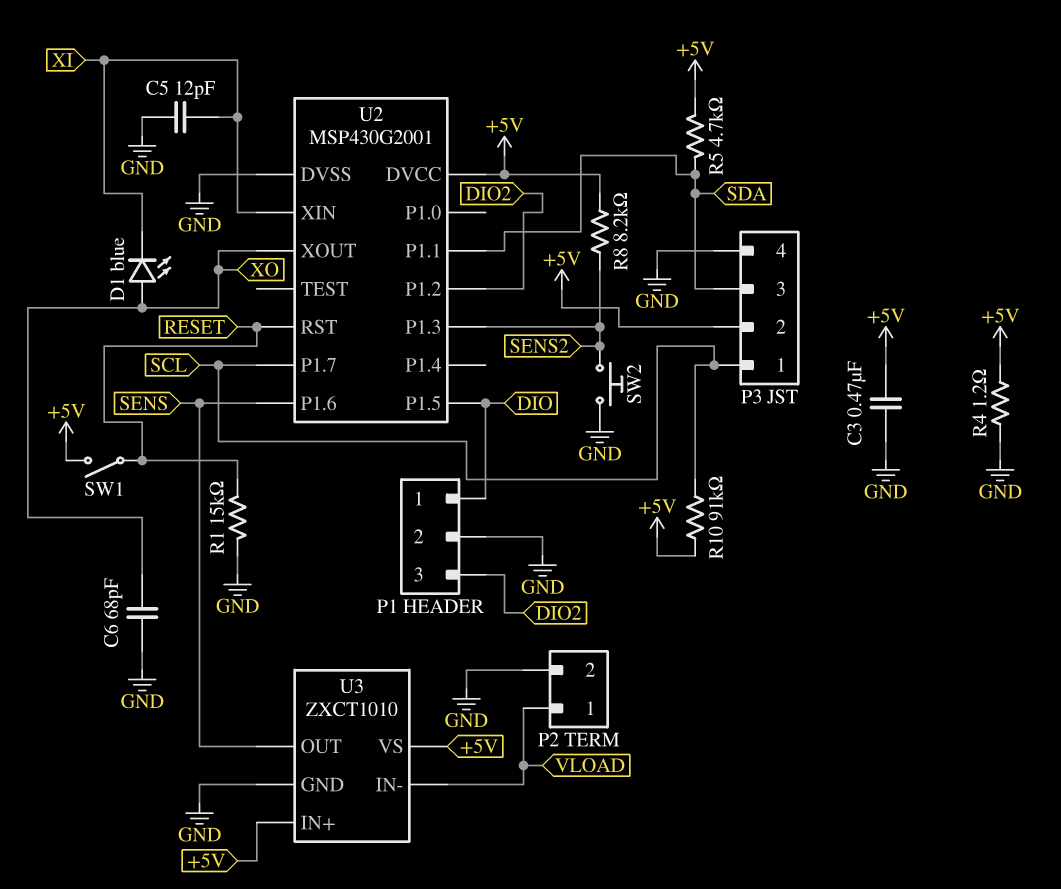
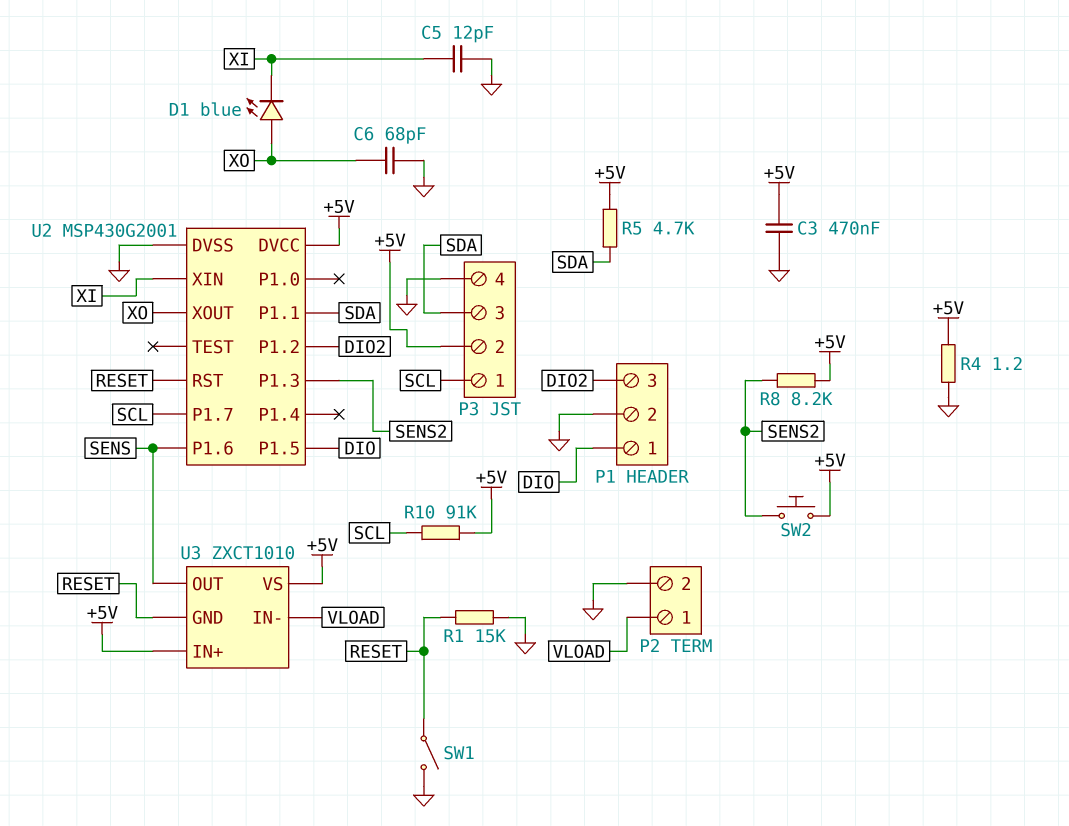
SW1: switch (+5V, RESET) -> switch (GND, RESET)
SW2: button (GND, SENS2) -> button (+5V, SENS2)
U3 pin GND: GND -> RESET

